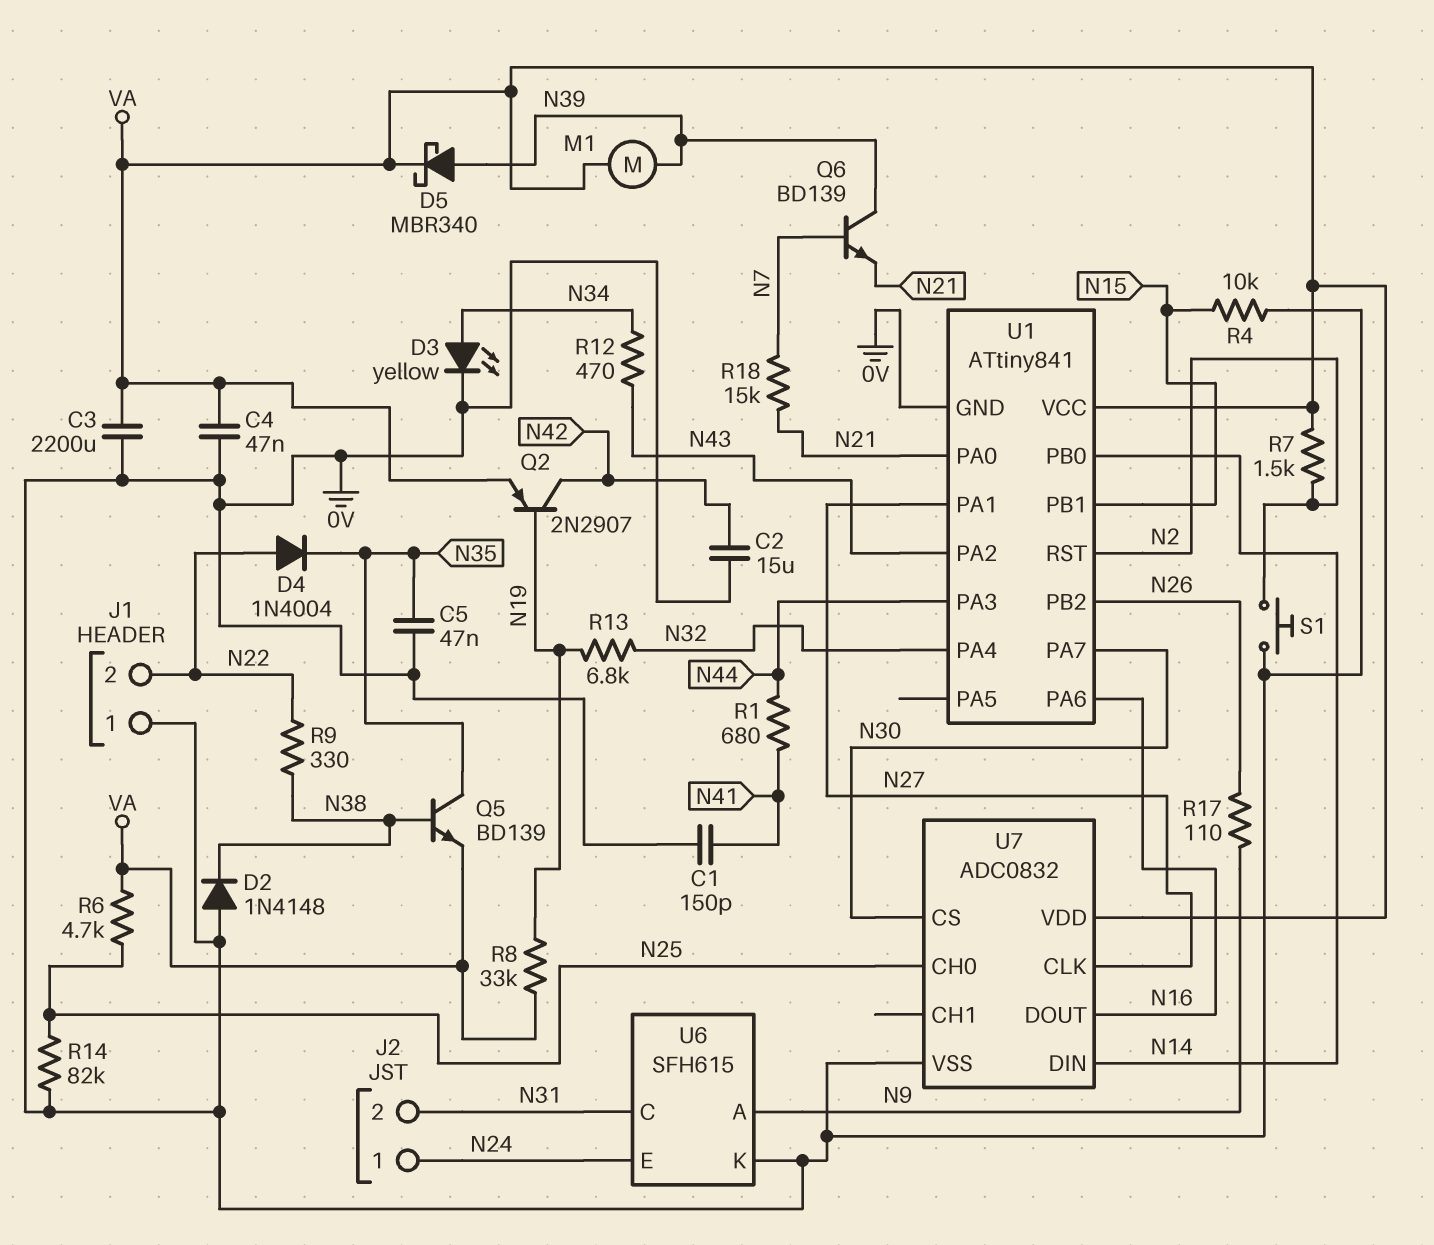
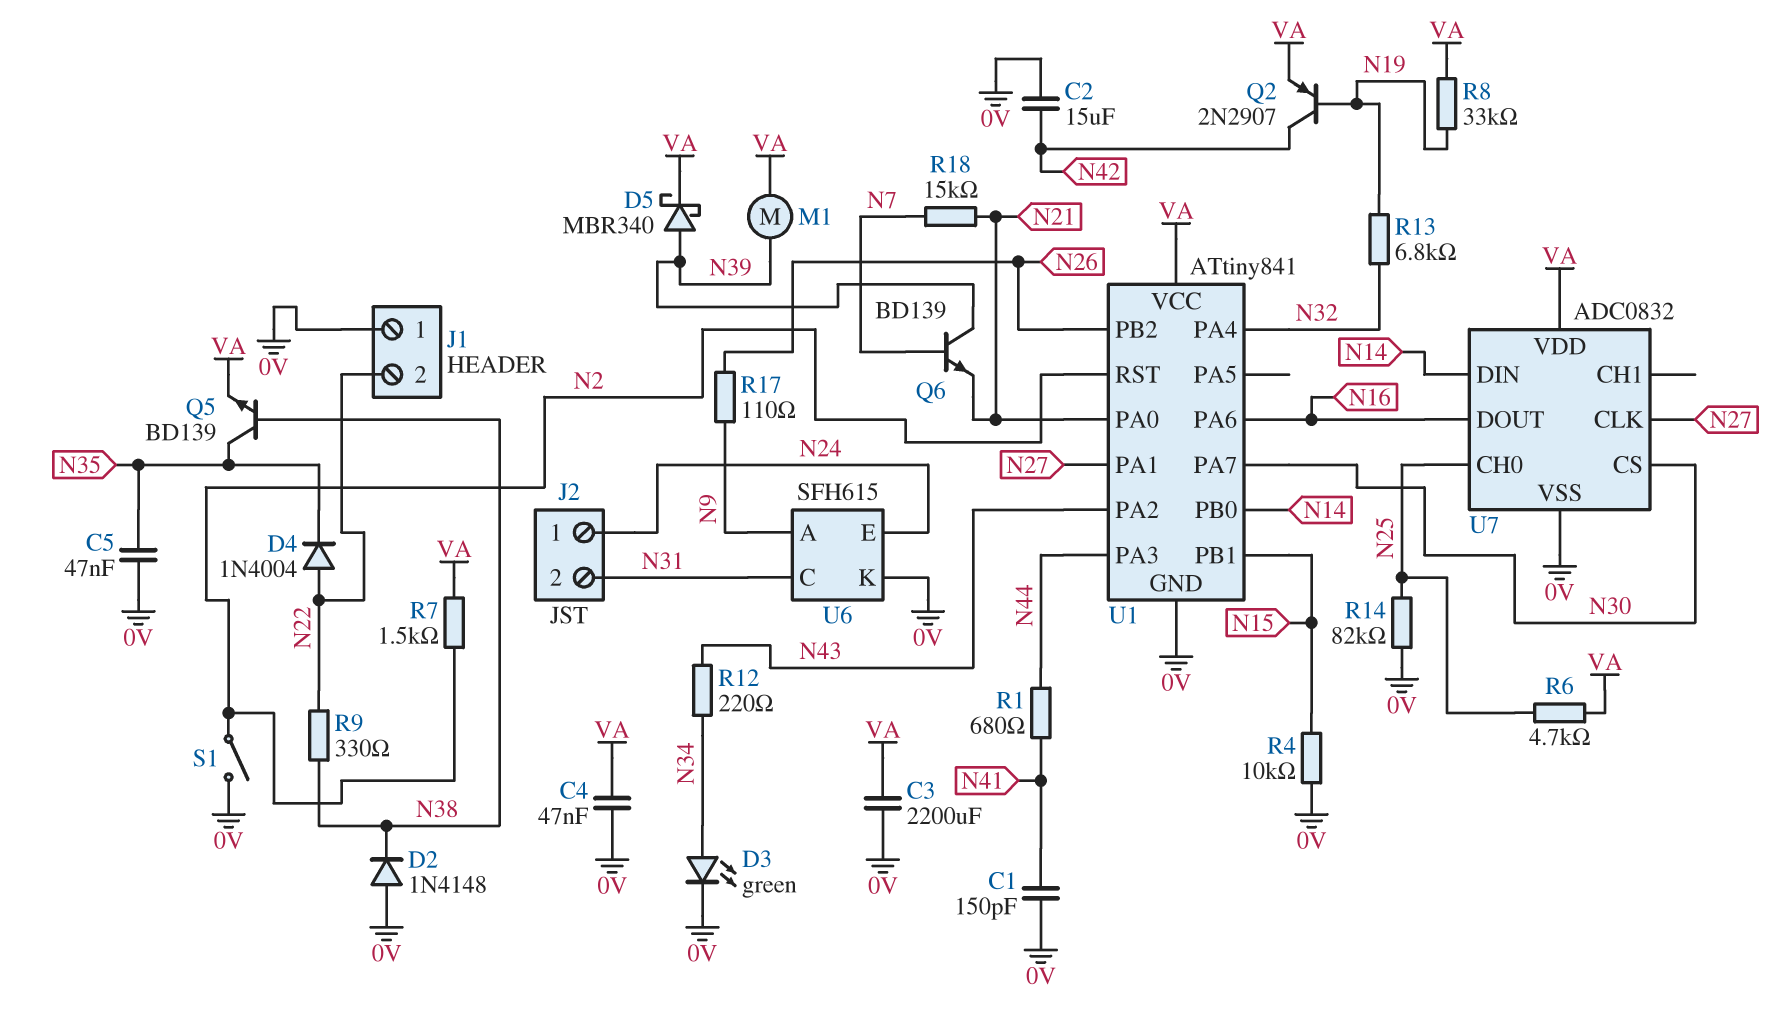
D3: LED yellow (A N34, K 0V) -> LED green (A N34, K 0V)
R12: 470 (N34, N43) -> 220 (N34, N43)
S1: button (0V, N2) -> switch (0V, N2)

